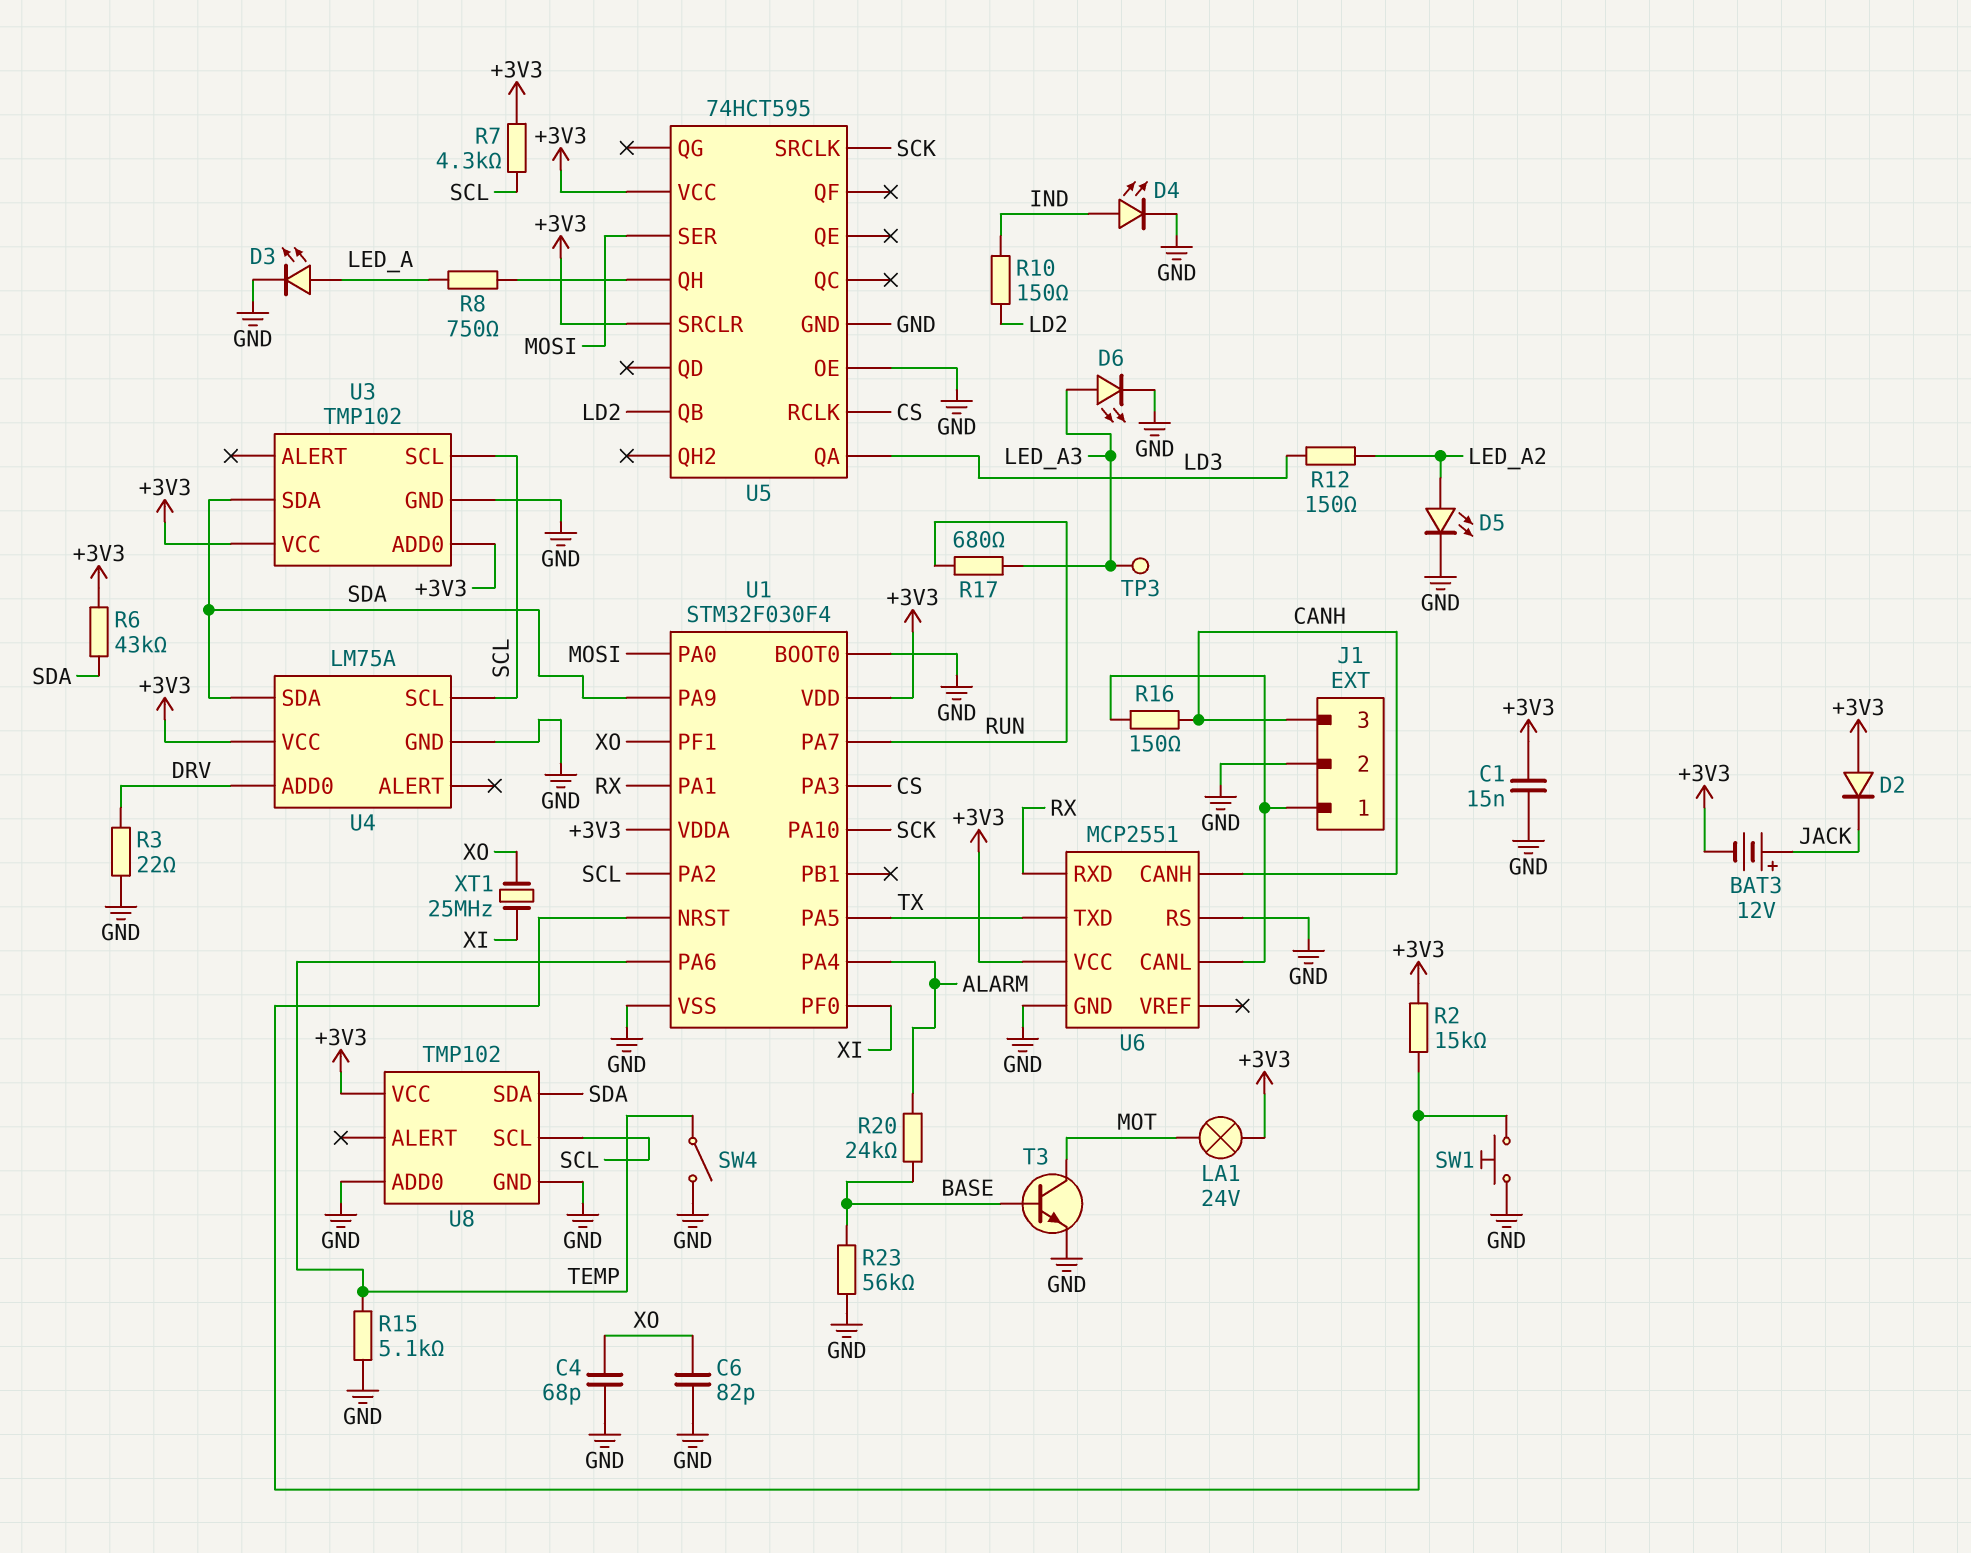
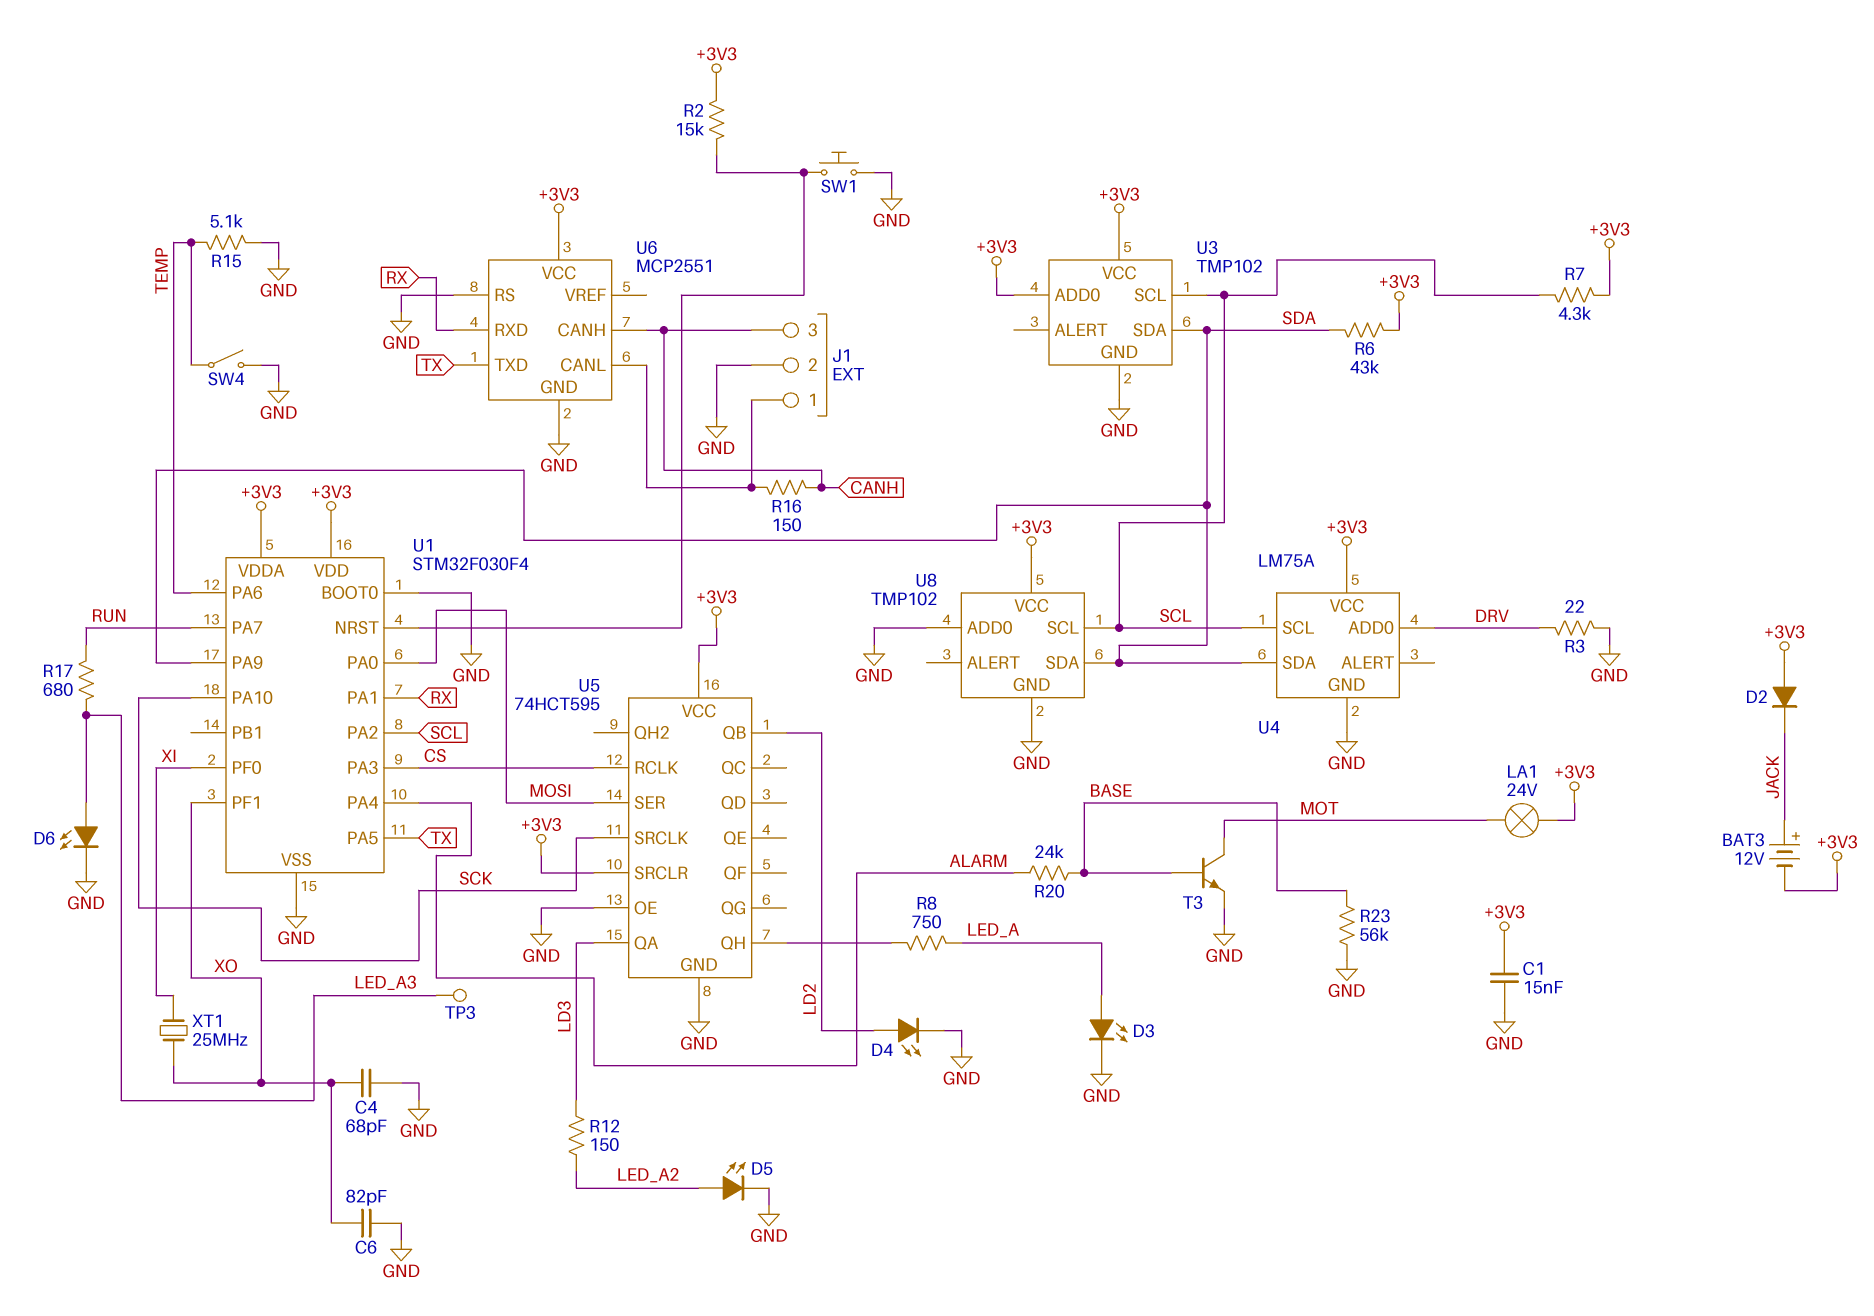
D4: LED (A IND, K GND) -> LED (A LD2, K GND)
R10: 150 (IND, LD2) -> none

